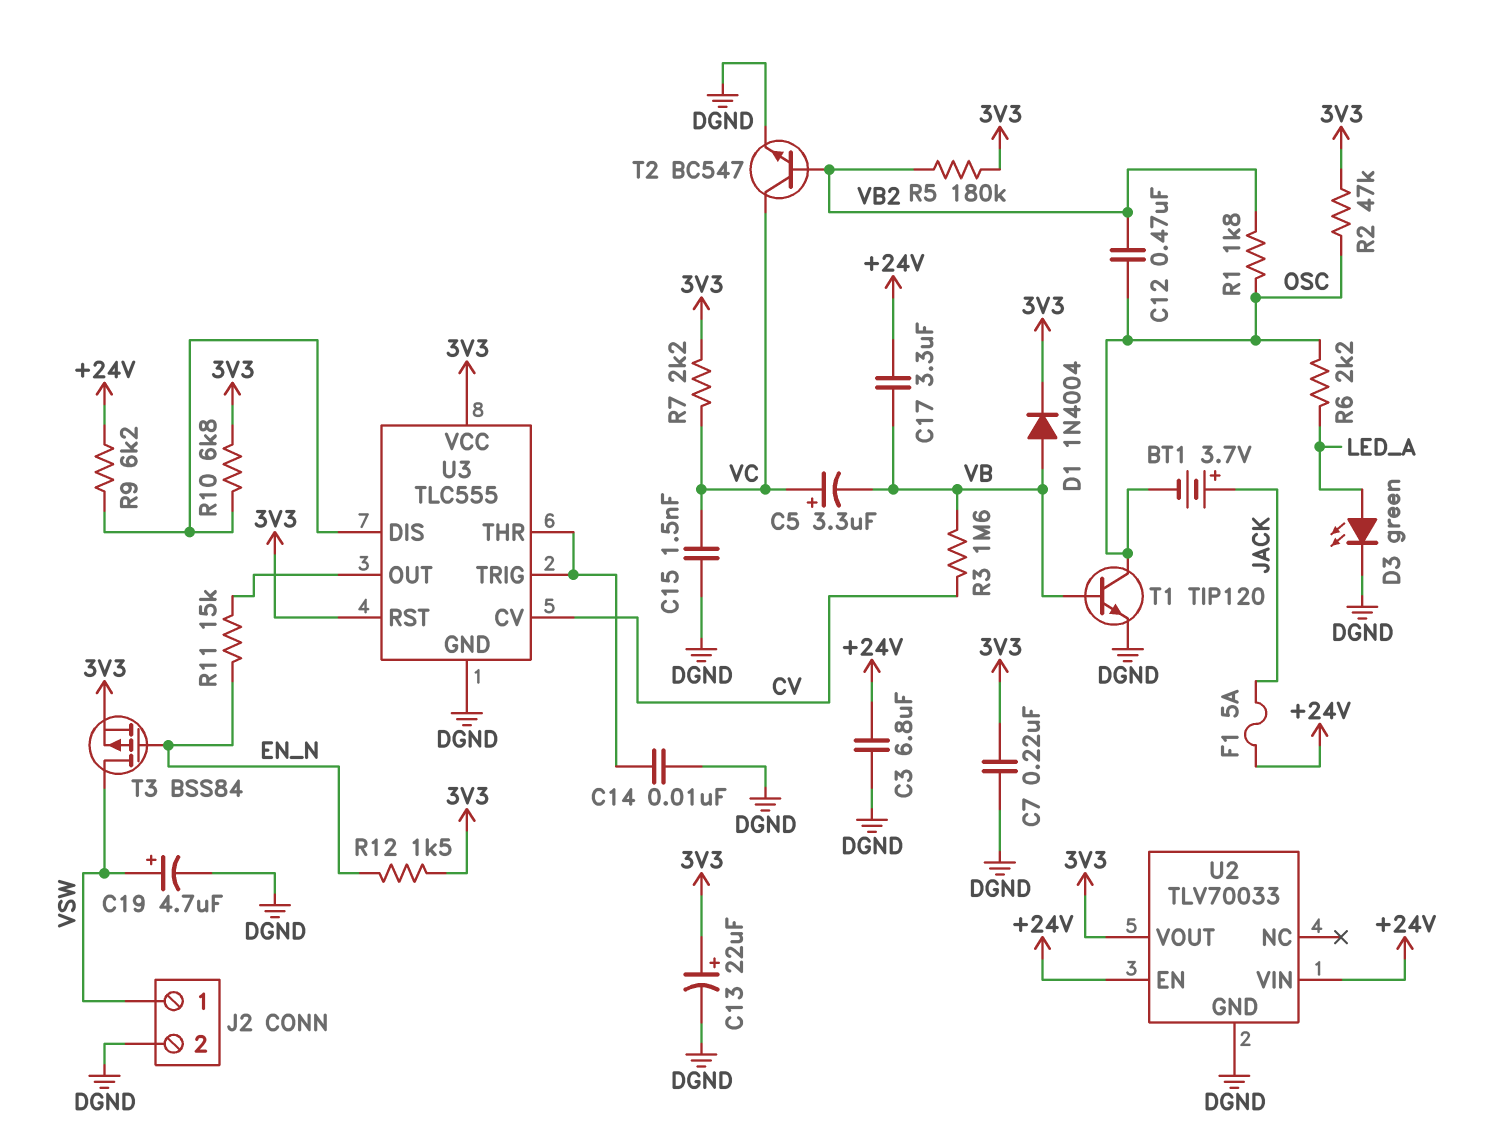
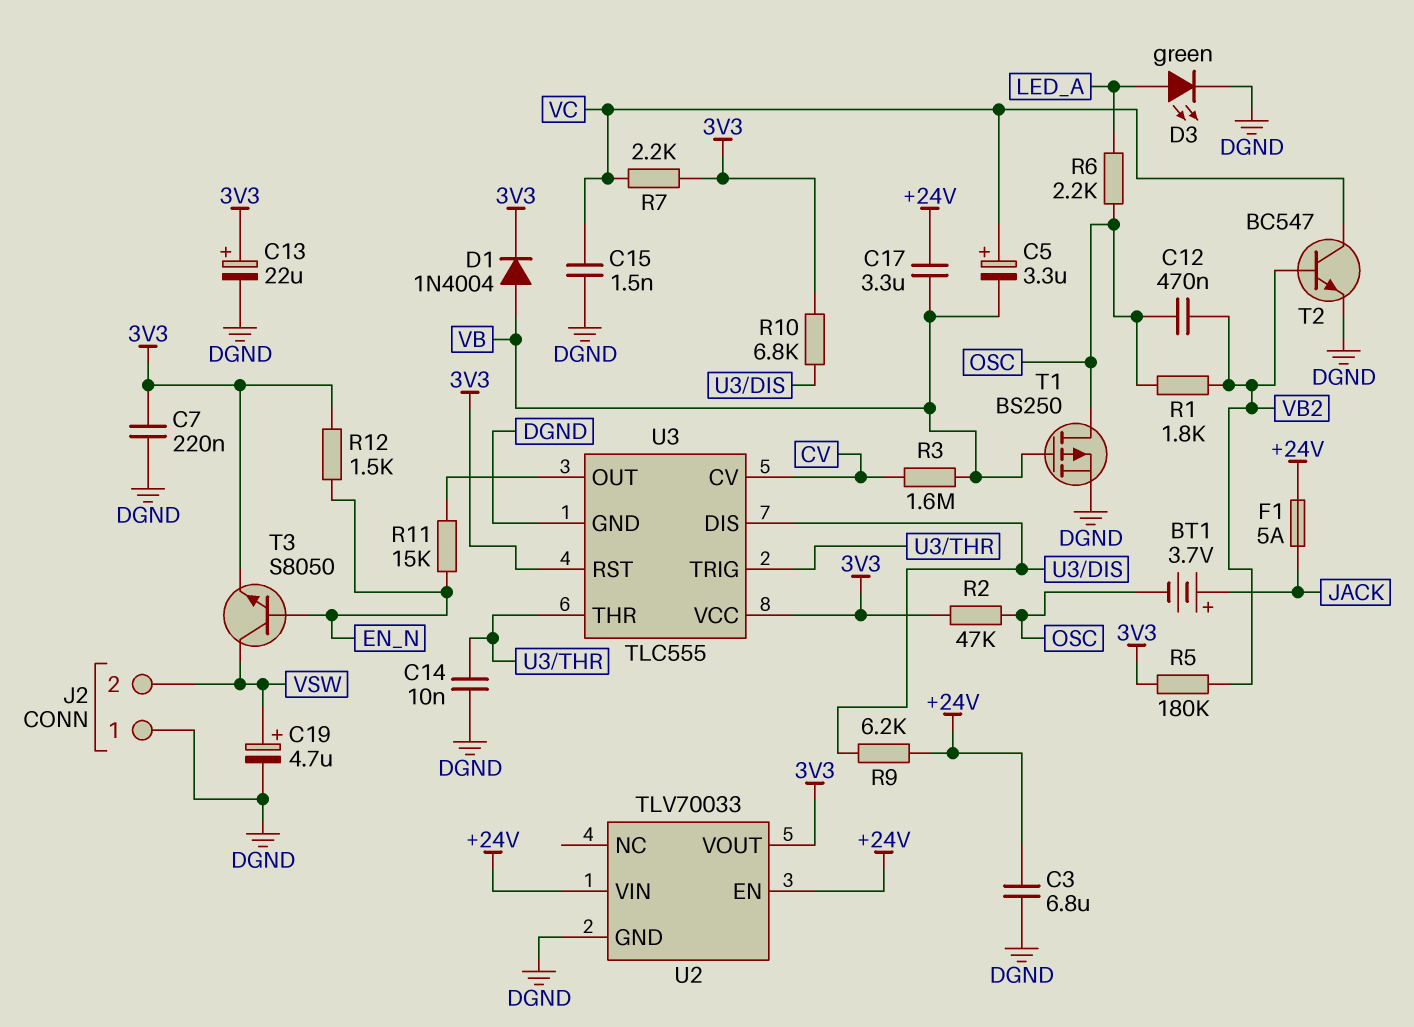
J2 pin 1: VSW -> DGND
J2 pin 2: DGND -> VSW
T1: NPN TIP120 (B VB, C OSC, E DGND) -> PMOS BS250 (G VB, D OSC, S DGND)
T3: PMOS BSS84 (G EN_N, D VSW, S 3V3) -> NPN S8050 (B EN_N, C VSW, E 3V3)

